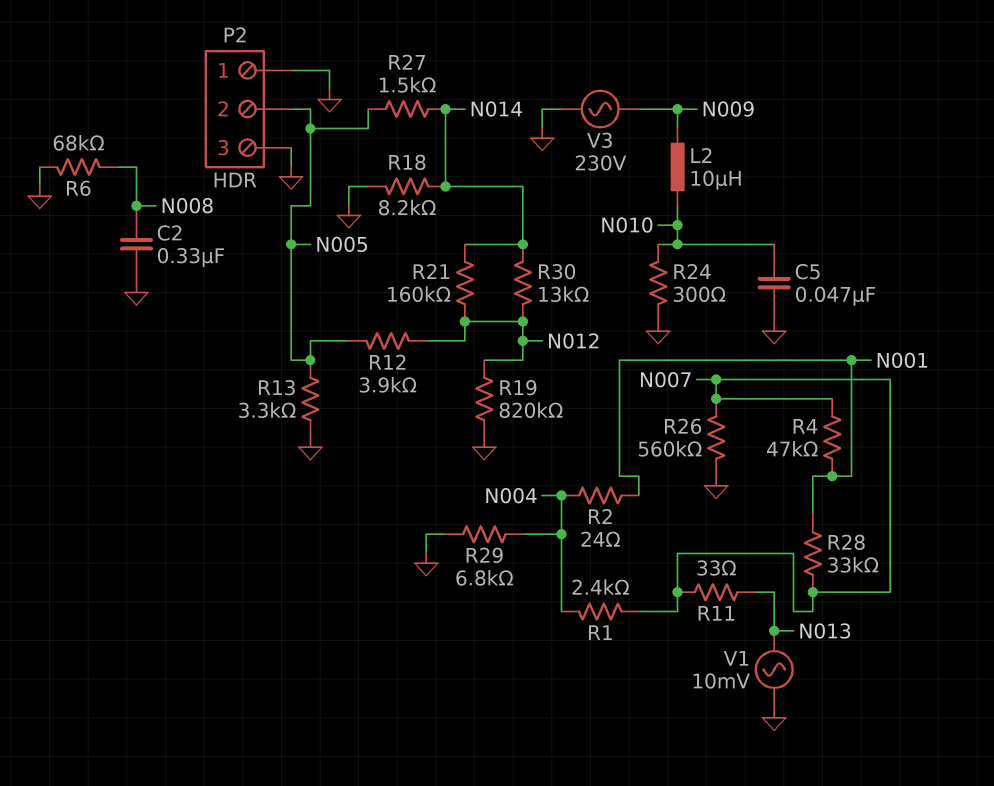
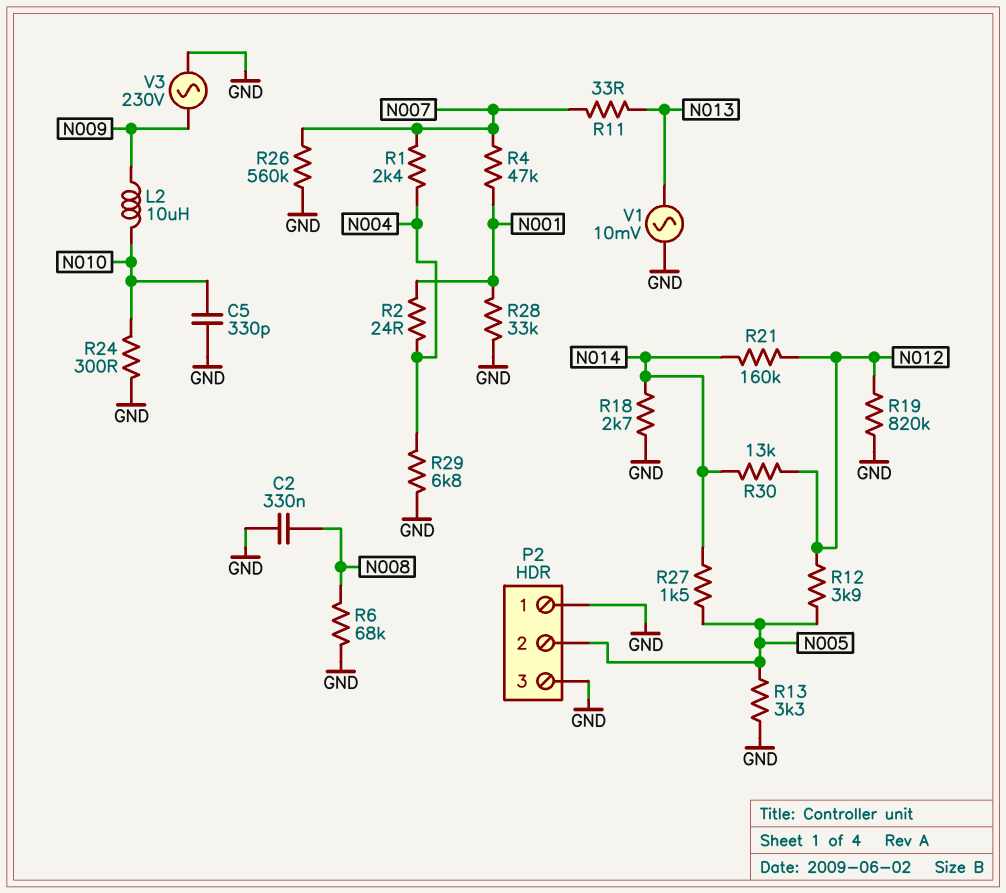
C5: 47nF (GND, N010) -> 330pF (GND, N010)
R18: 8.2k (GND, N014) -> 2.7k (GND, N014)
R28: 33k (N001, N007) -> 33k (GND, N001)

